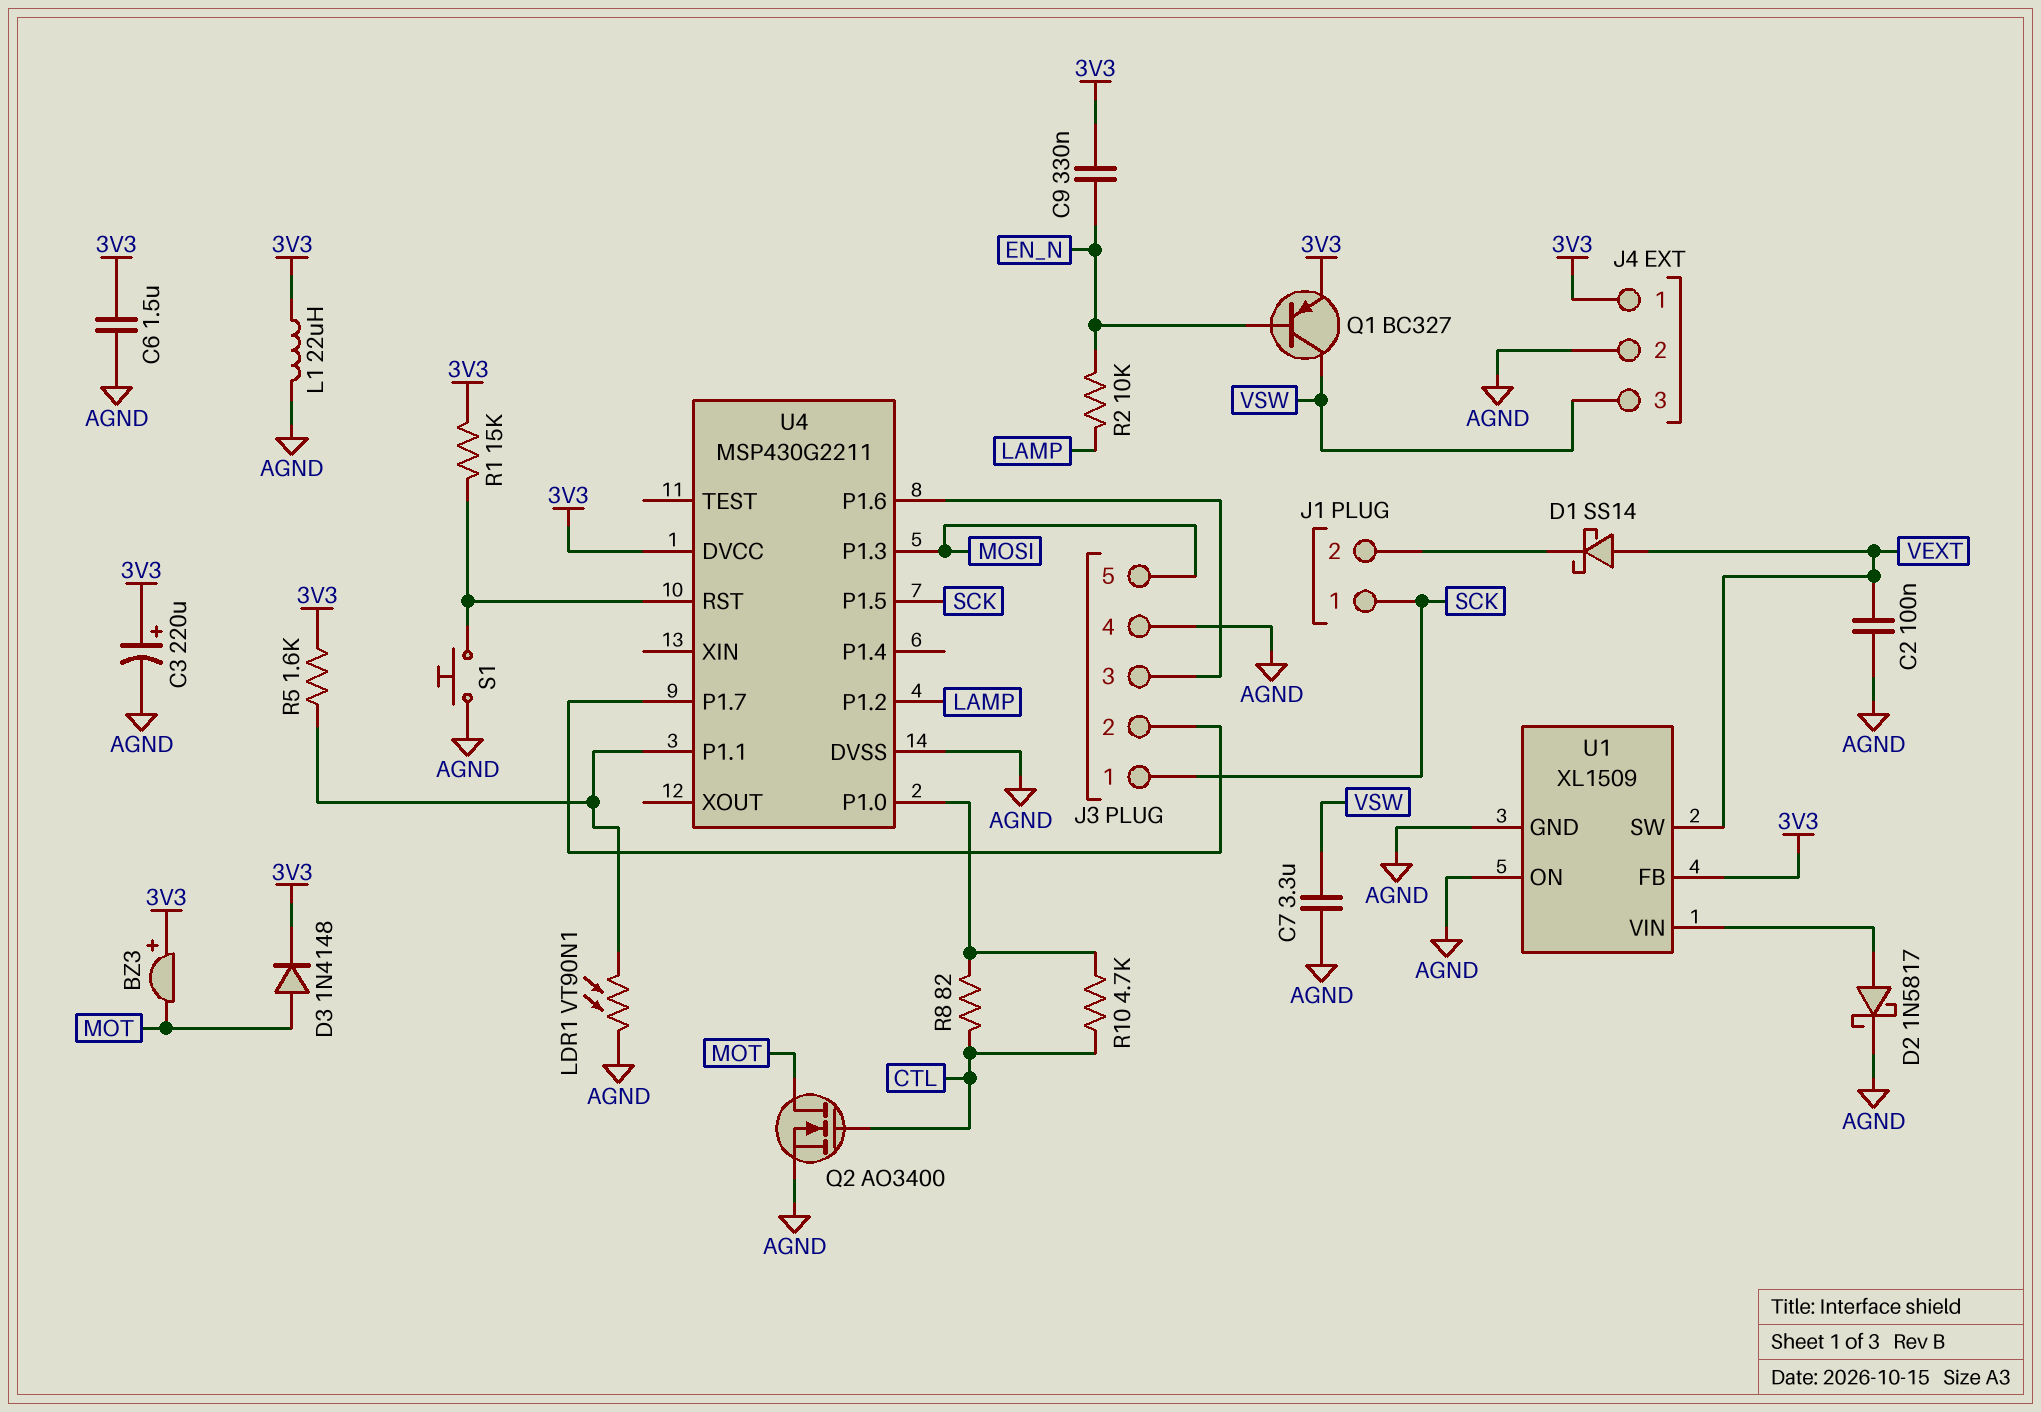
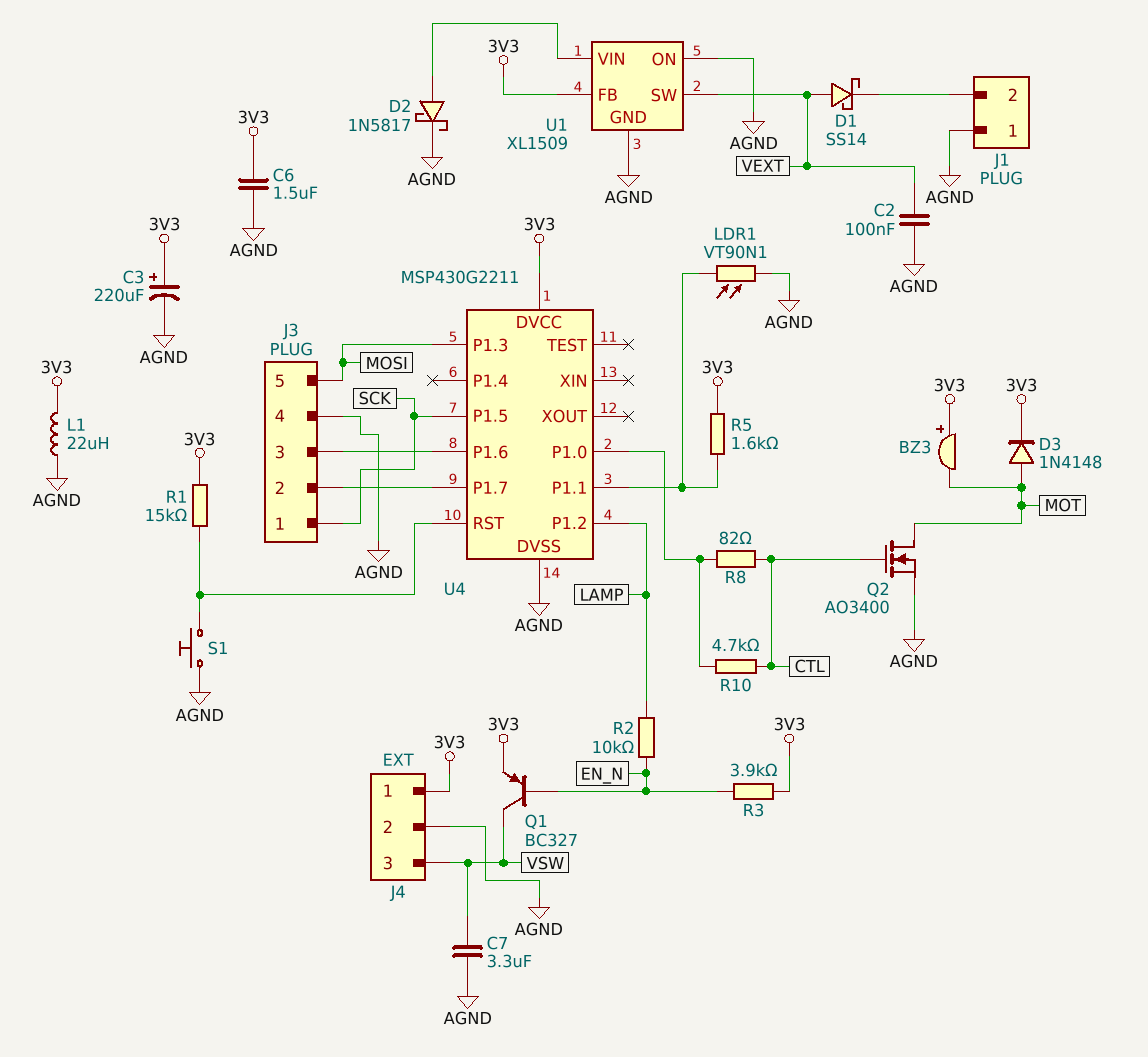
C9: 330nF (3V3, EN_N) -> none
J1 pin 1: SCK -> AGND
R3: none -> 3.9k (3V3, EN_N)

